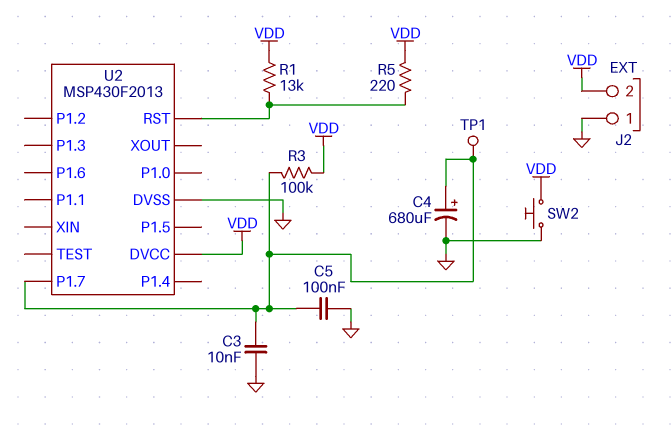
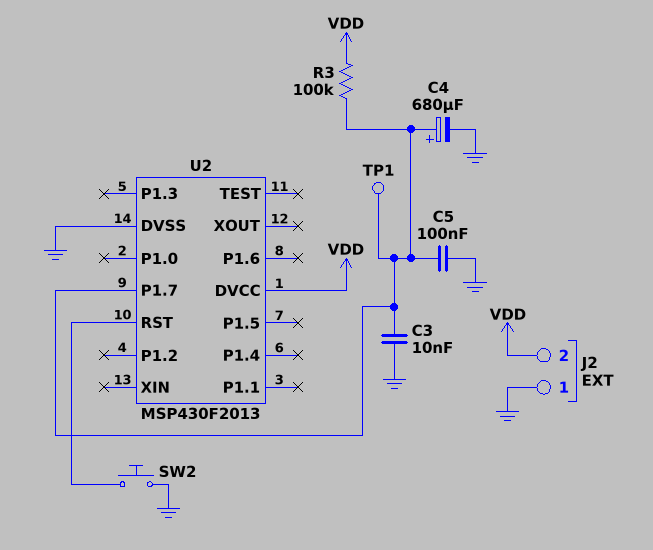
R1: 13k (U2/RST, VDD) -> none
R5: 220 (U2/RST, VDD) -> none
SW2: button (GND, VDD) -> button (GND, U2/RST)

